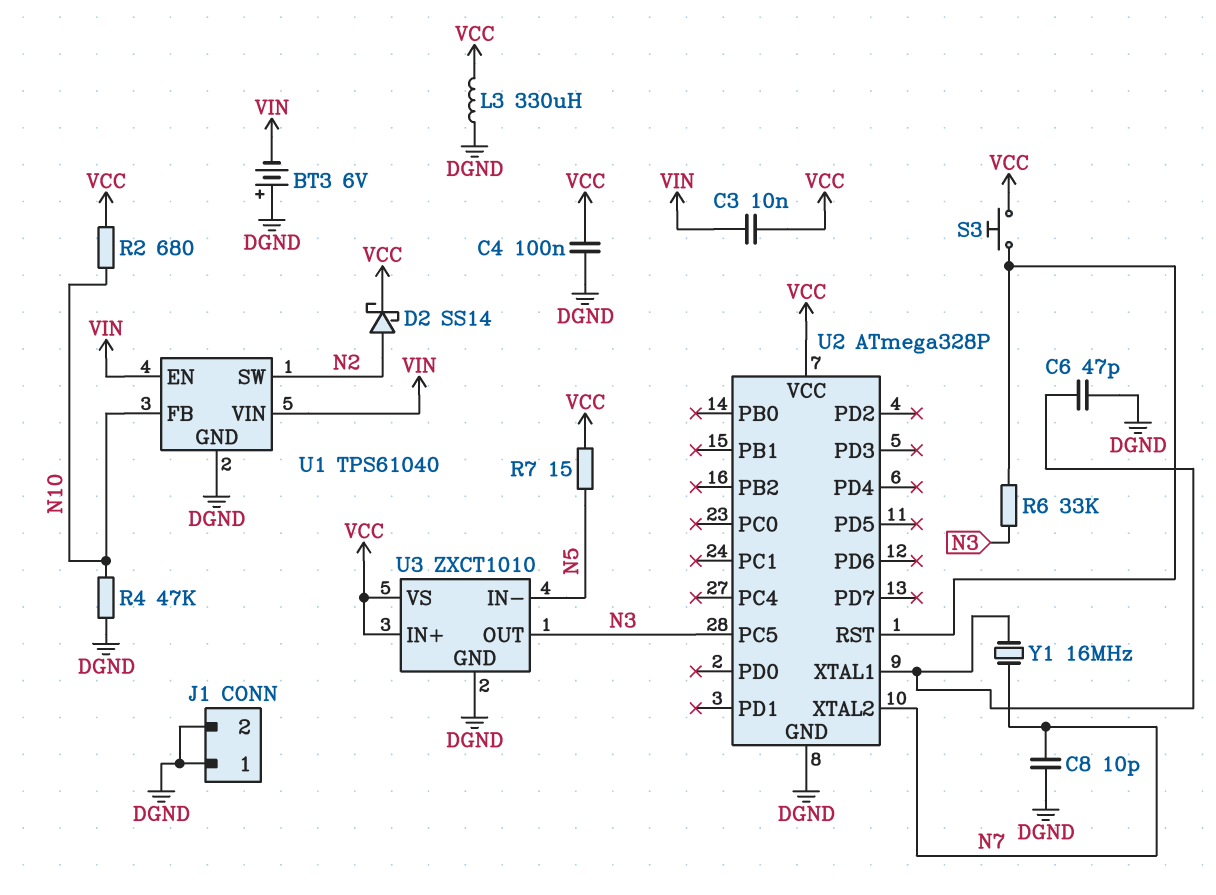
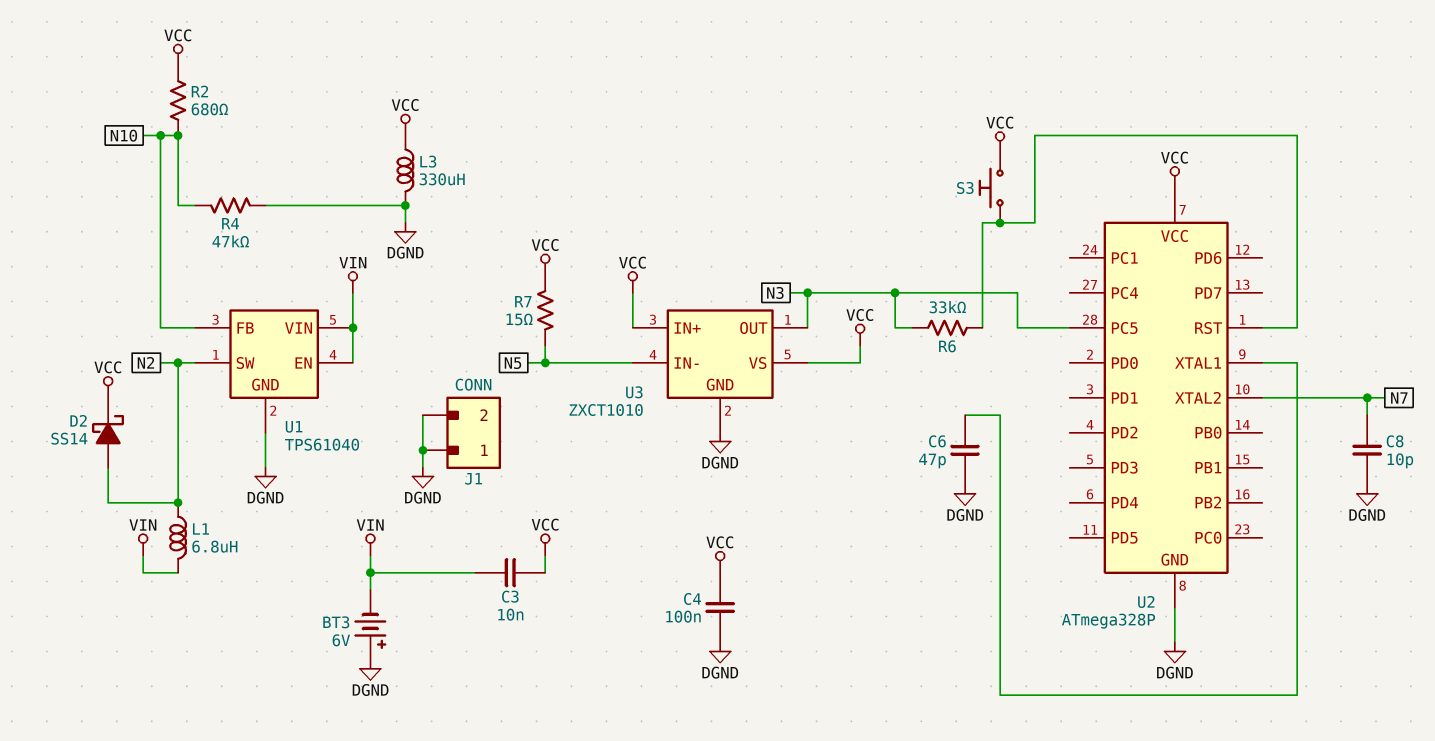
L1: none -> 6.8uH (N2, VIN)
Y1: 16MHz (N7, U2/XTAL1) -> none

